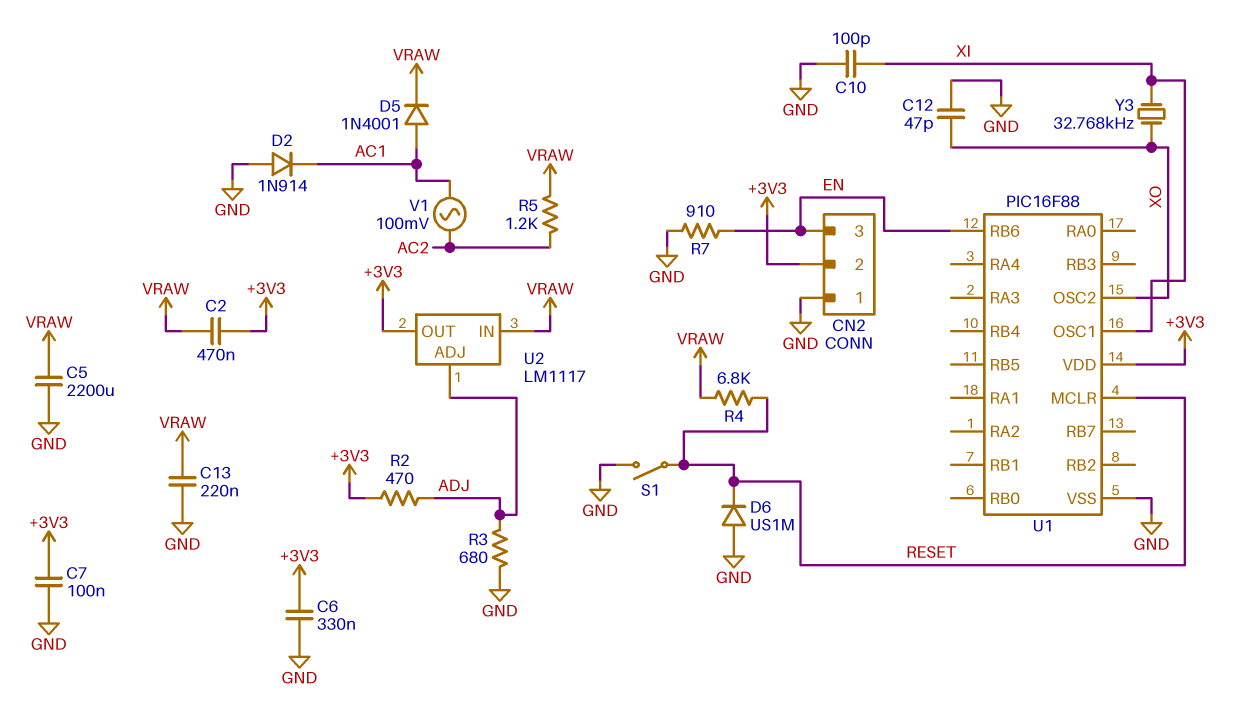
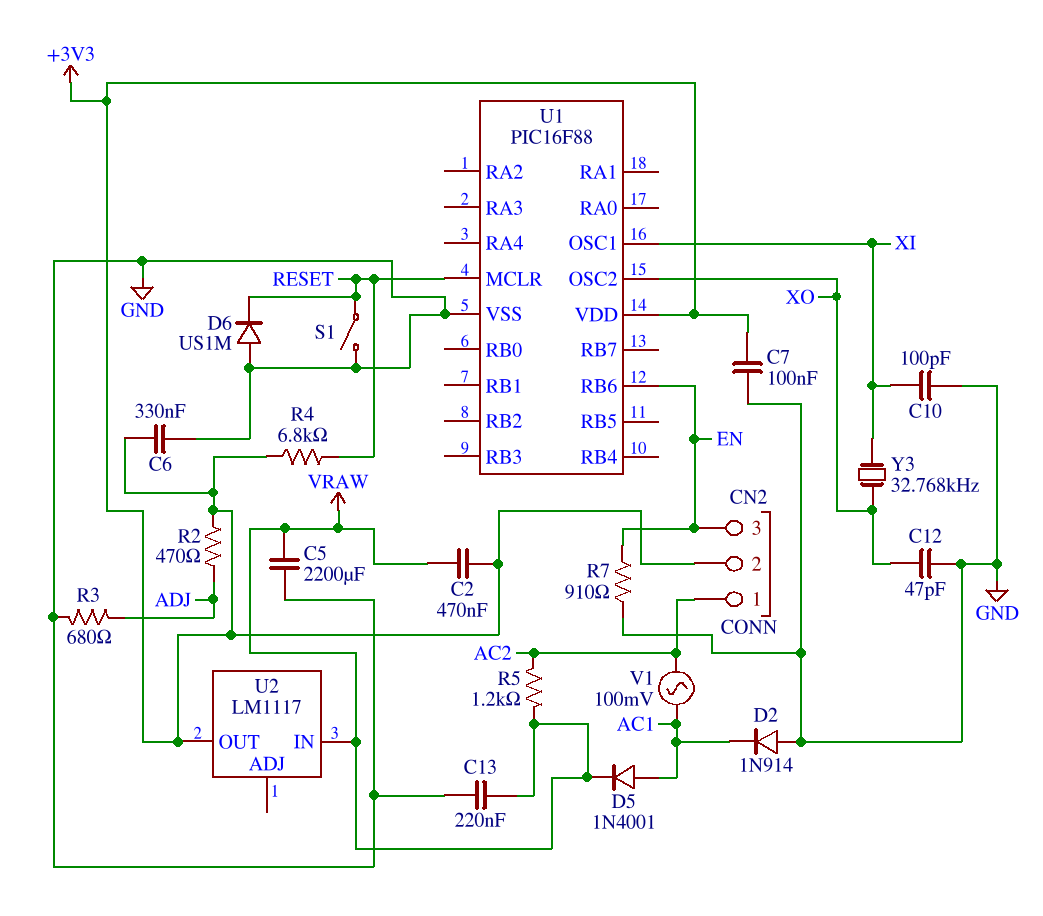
CN2 pin 1: GND -> AC2
R4: 6.8k (RESET, VRAW) -> 6.8k (+3V3, RESET)
U2 pin ADJ: ADJ -> none

